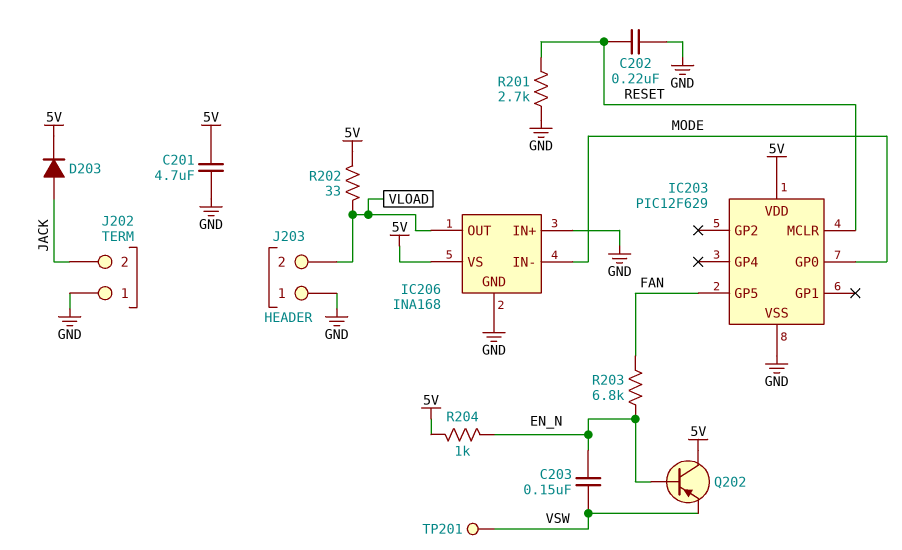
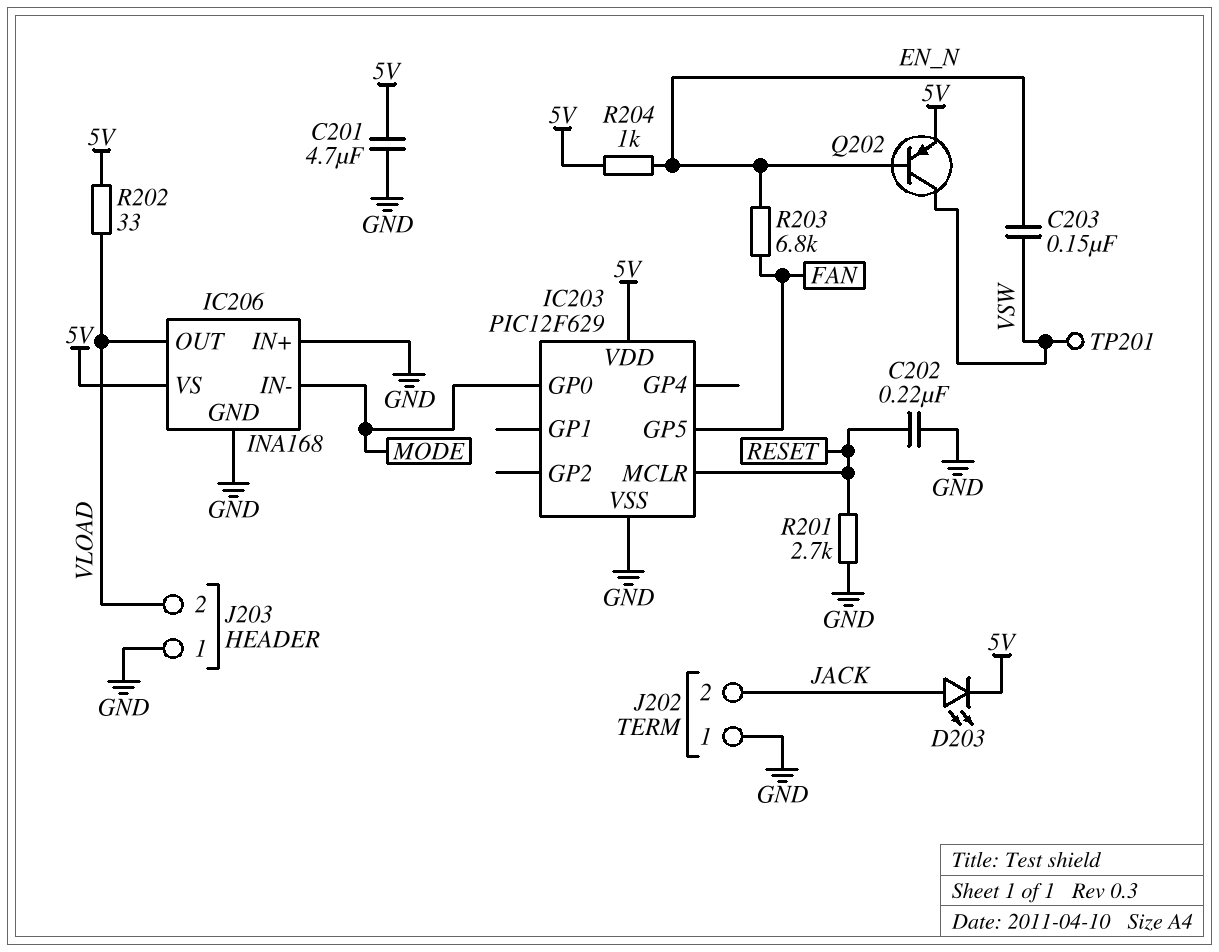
D203: diode (A JACK, K 5V) -> LED (A JACK, K 5V)
Q202: PNP (B EN_N, C 5V, E VSW) -> PNP (B EN_N, C VSW, E 5V)

